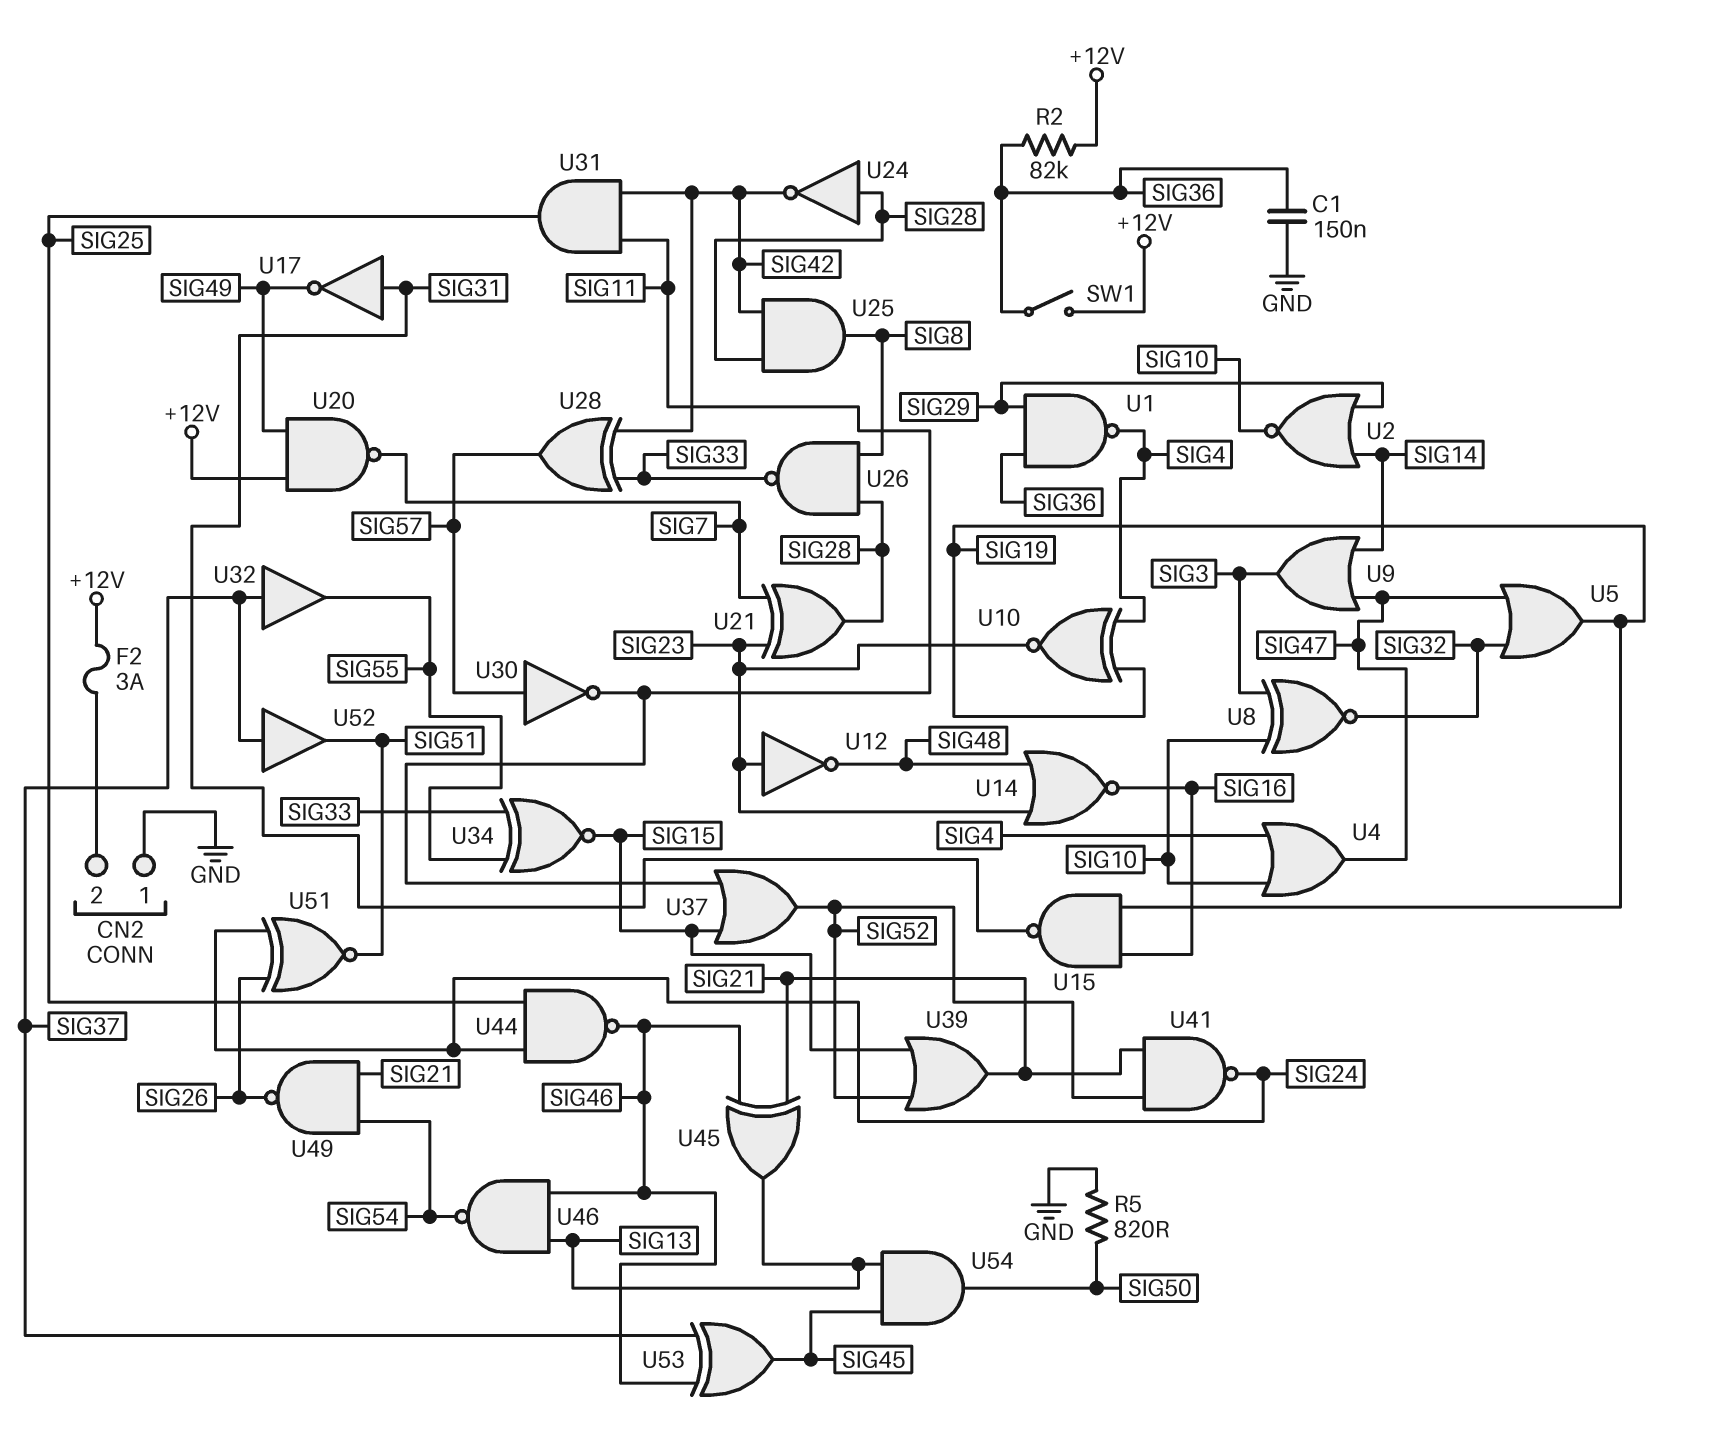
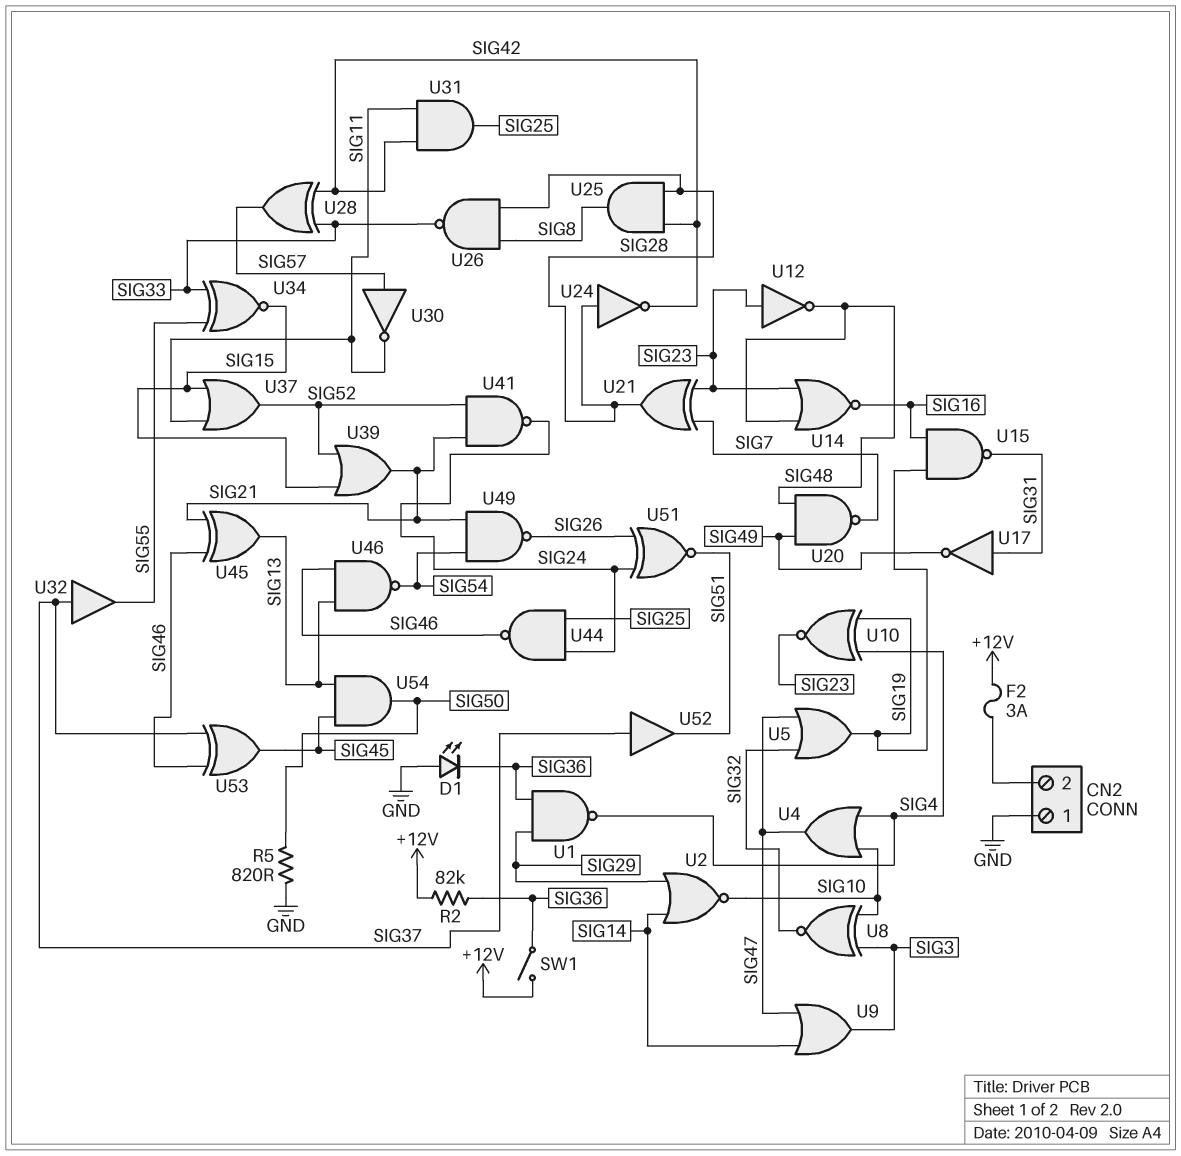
C1: 150nF (GND, SIG36) -> none
D1: none -> LED (A GND, K SIG36)
U20: NAND (in +12V, in SIG49, out SIG7) -> NAND (in SIG48, in SIG49, out SIG7)

